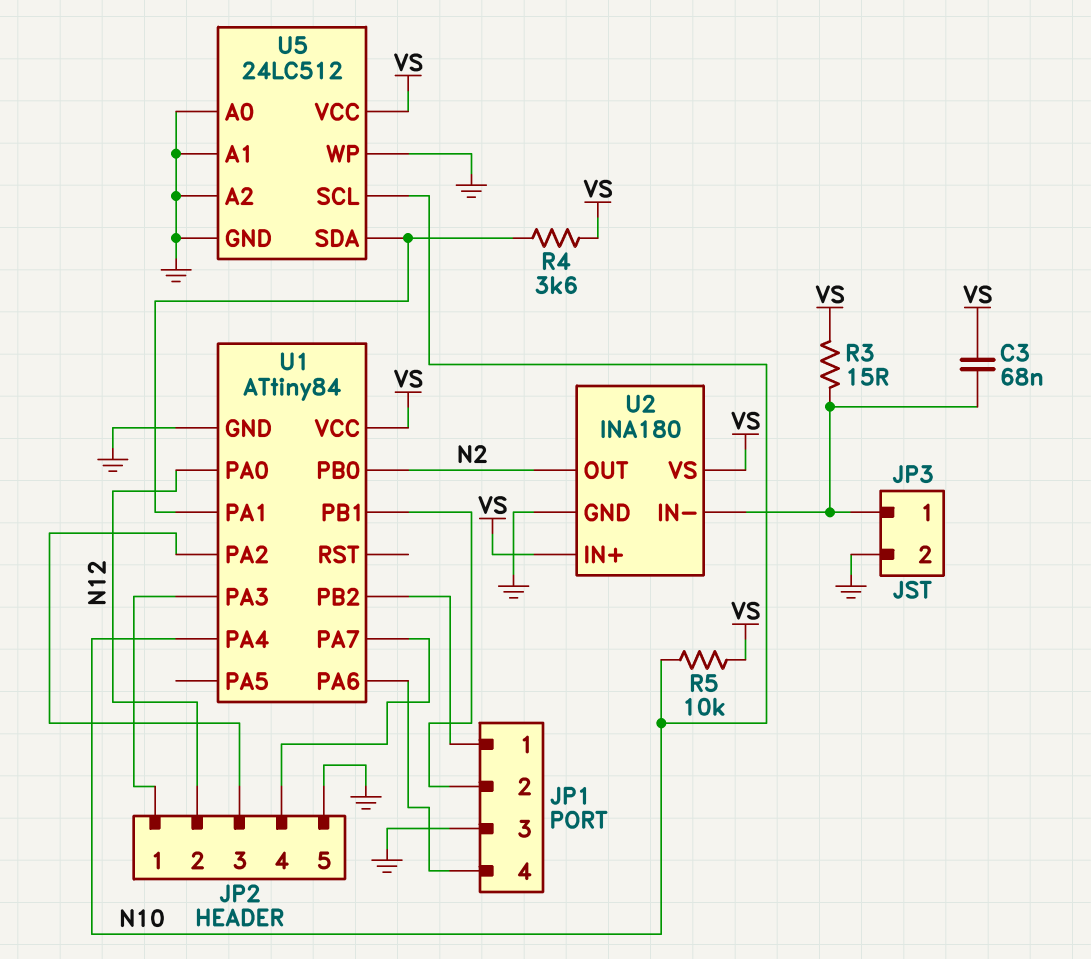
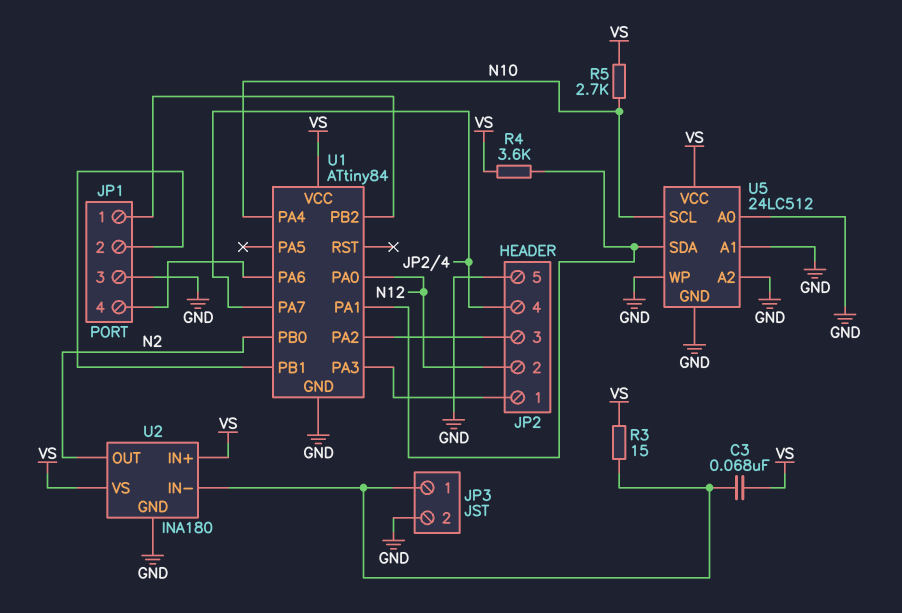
R5: 10k (N10, VS) -> 2.7k (N10, VS)

